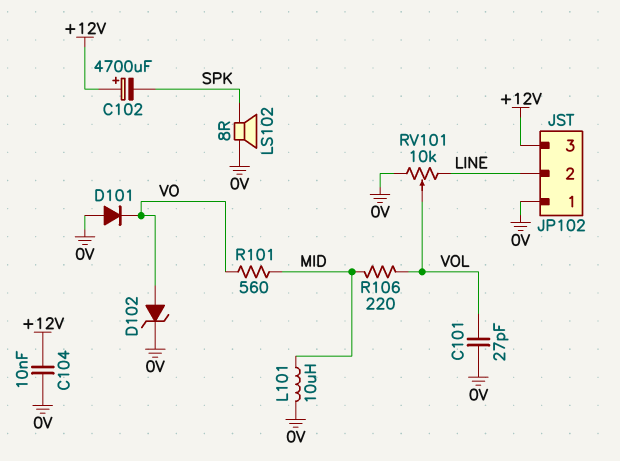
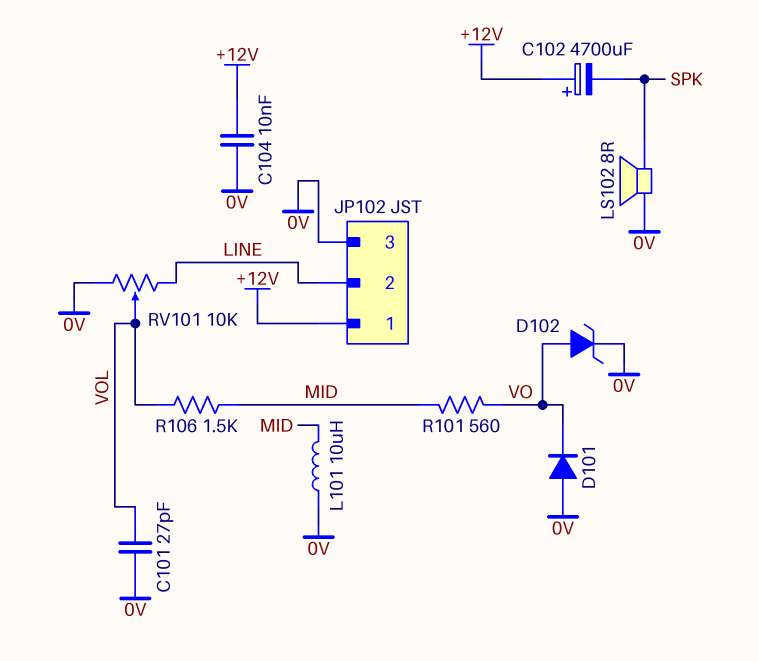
JP102 pin 1: 0V -> +12V
JP102 pin 3: +12V -> 0V
R106: 220 (MID, VOL) -> 1.5k (MID, VOL)

